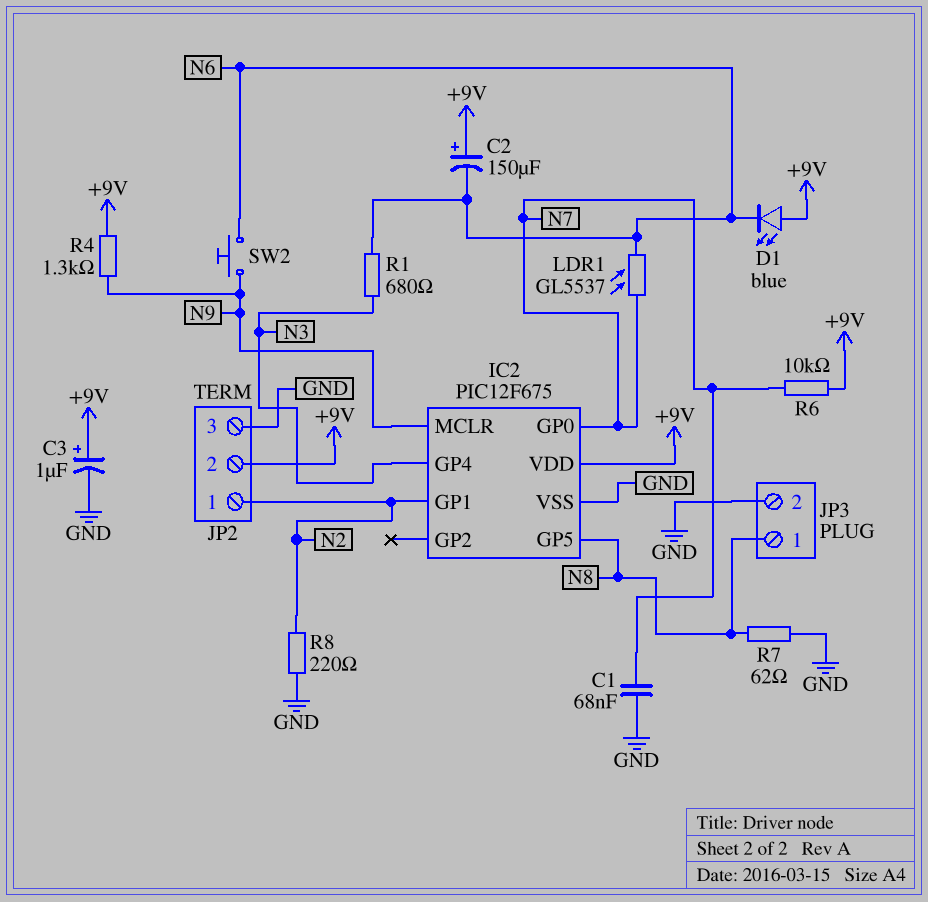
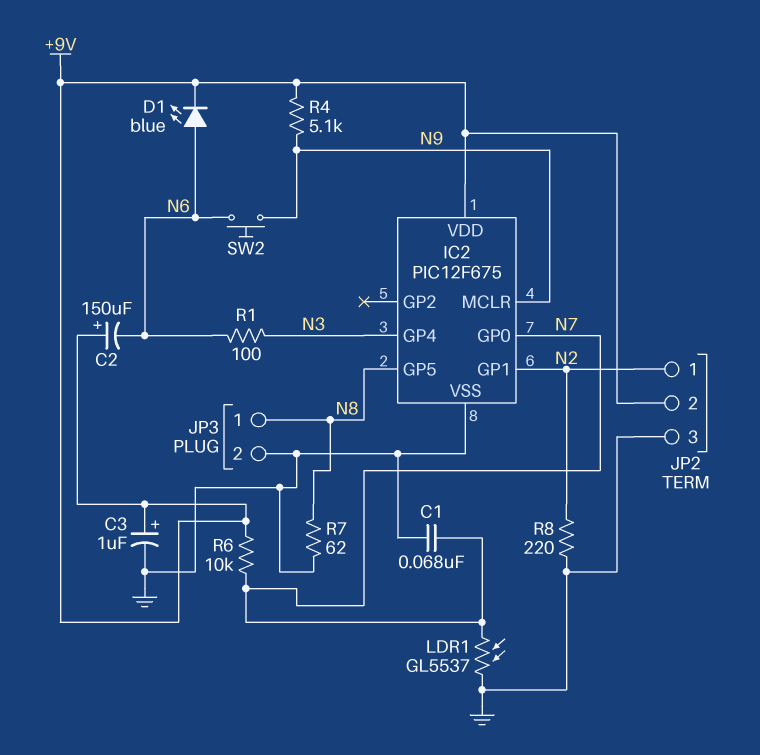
D1: LED blue (A +9V, K N6) -> LED blue (A N6, K +9V)
LDR1: GL5537 (N6, N7) -> GL5537 (GND, N7)
R1: 680 (N3, N6) -> 100 (N3, N6)
R4: 1.3k (+9V, N9) -> 5.1k (+9V, N9)

